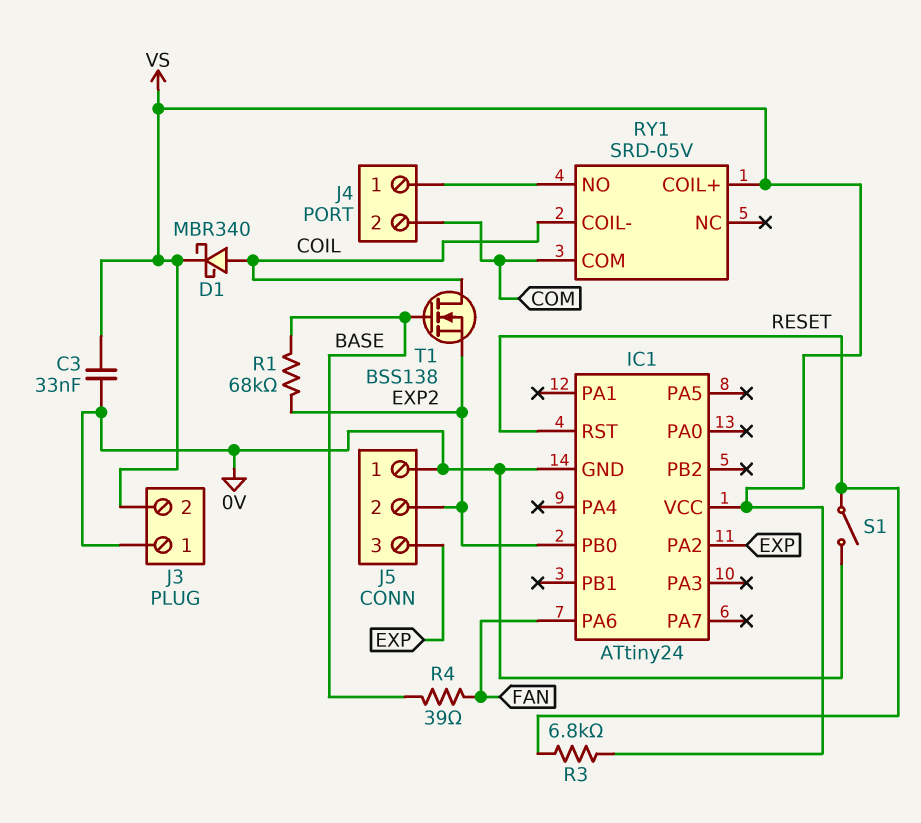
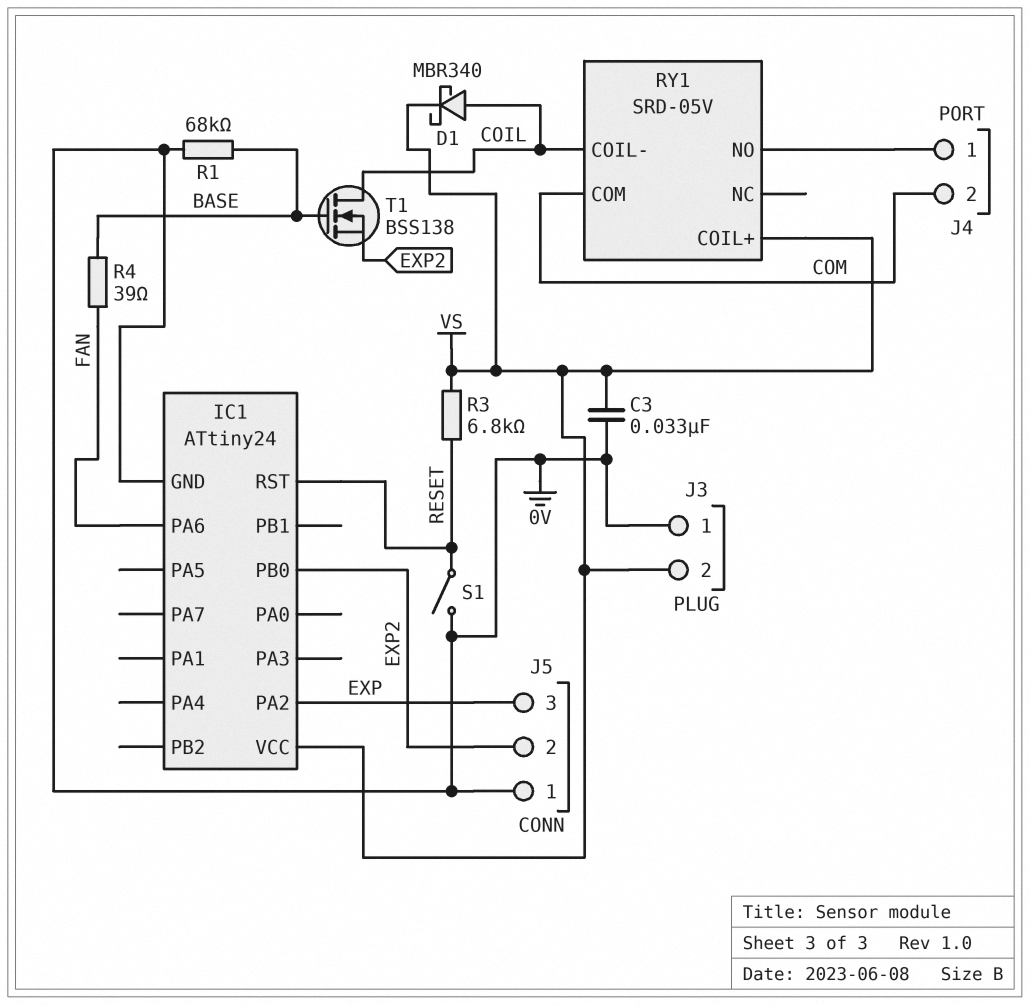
R1: 68k (BASE, EXP2) -> 68k (0V, BASE)

